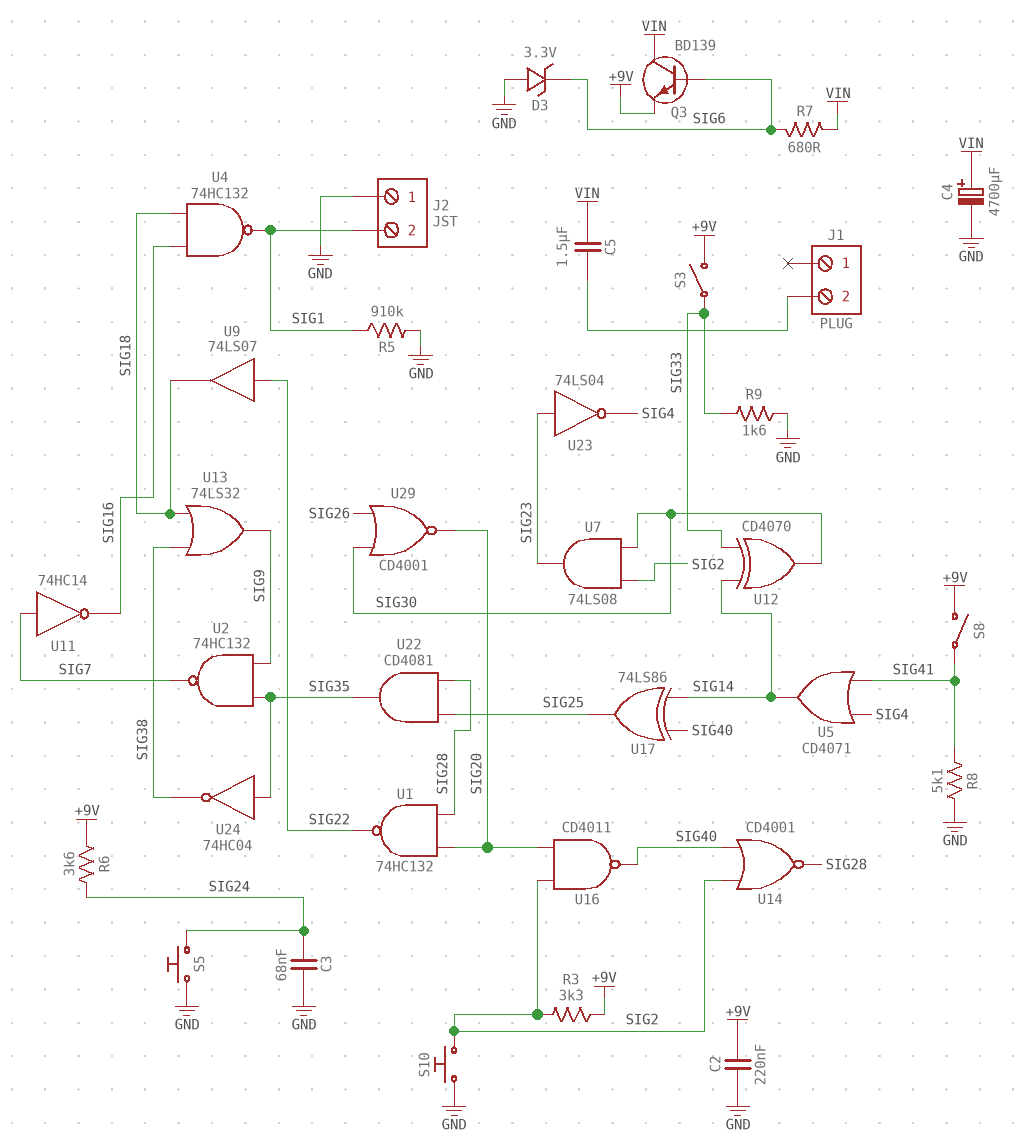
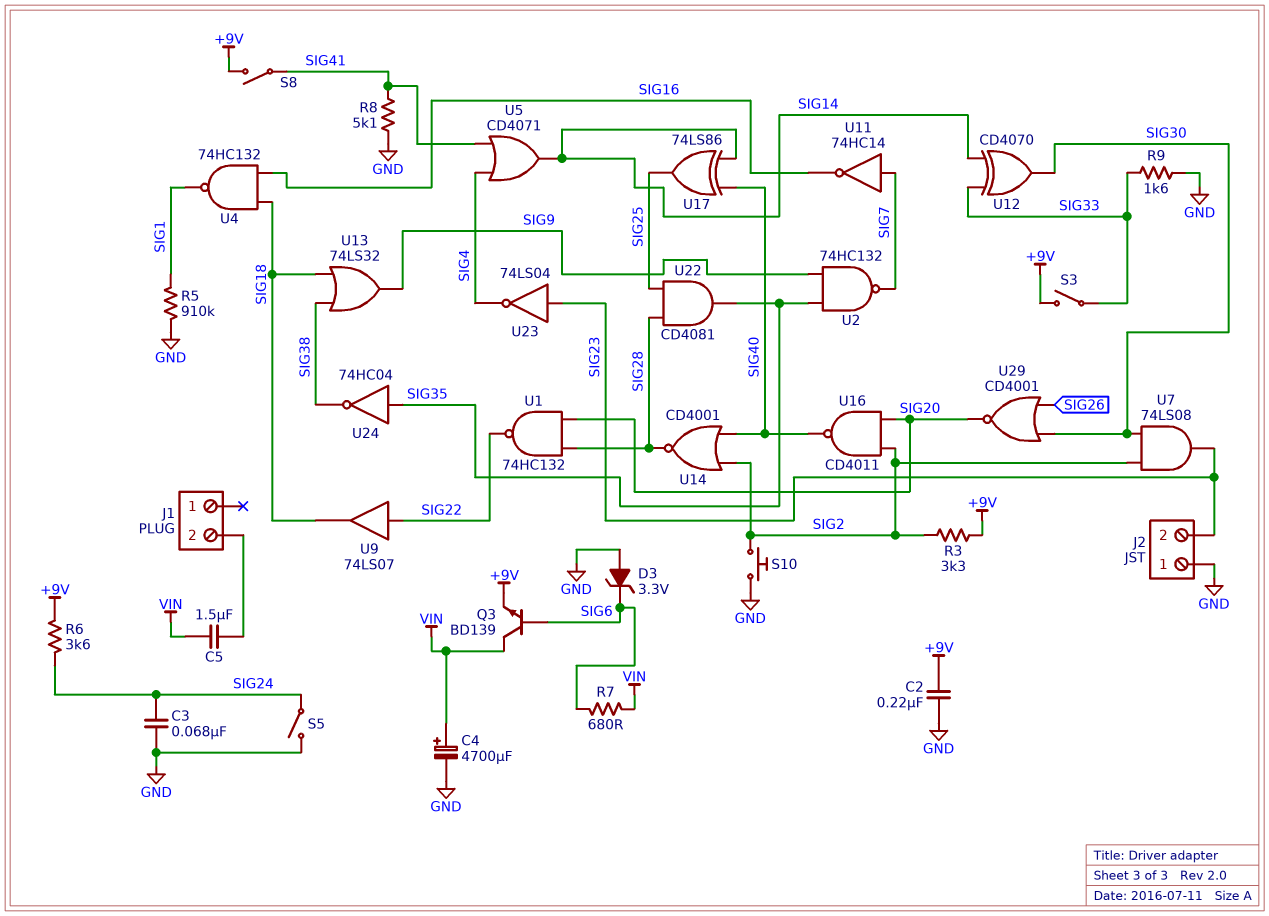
J2 pin 2: SIG1 -> SIG23
S5: button (GND, SIG24) -> switch (GND, SIG24)

